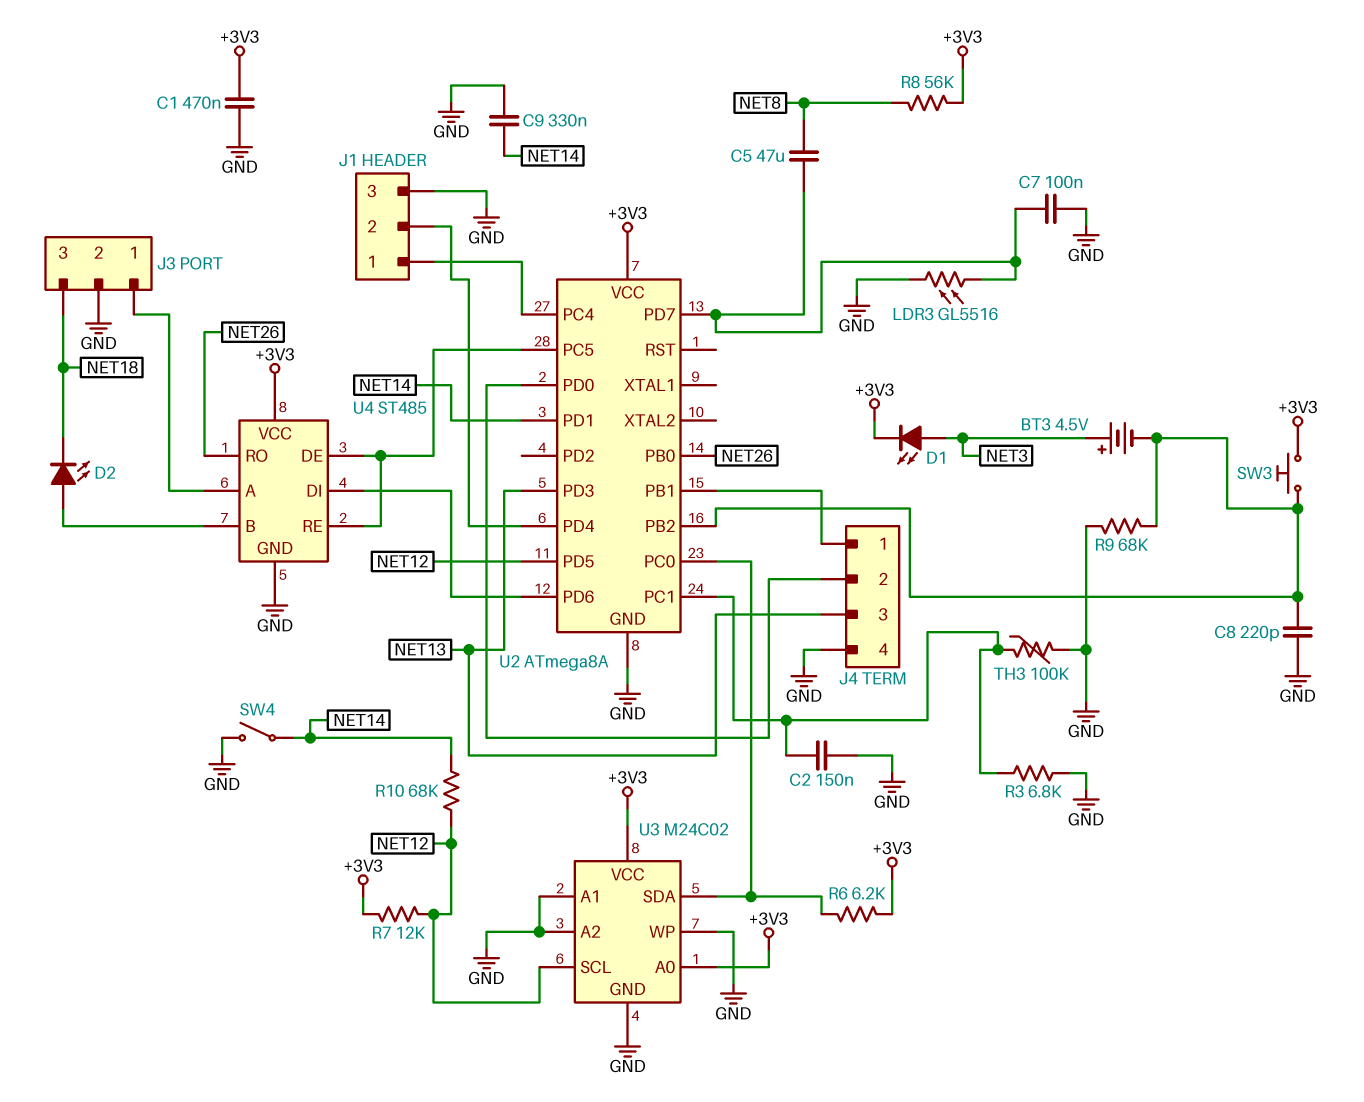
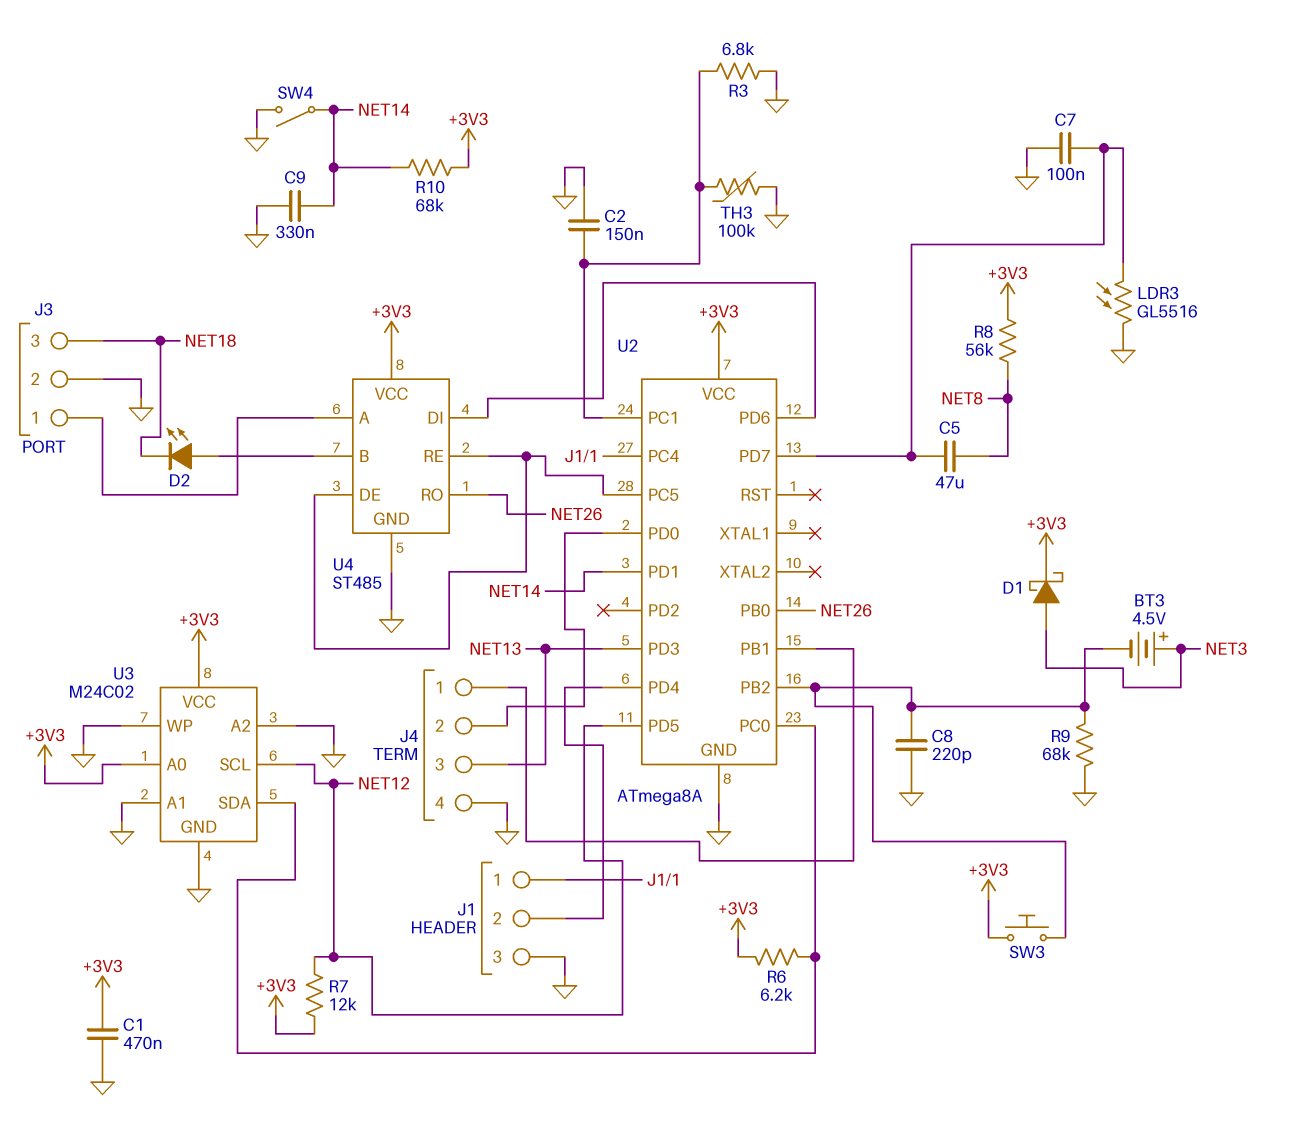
D1: LED (A NET3, K +3V3) -> schottky (A NET3, K +3V3)
R10: 68k (NET12, NET14) -> 68k (+3V3, NET14)

